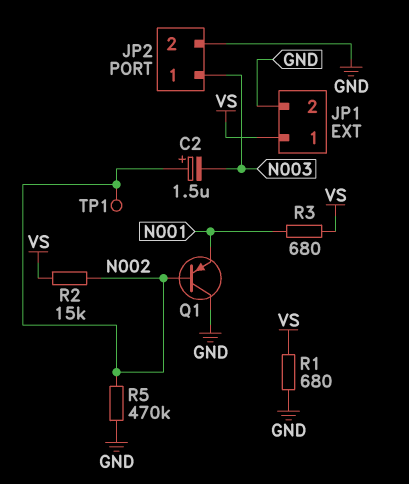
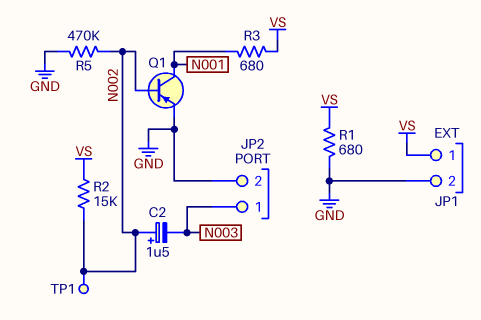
Q1: PNP (B N002, C GND, E N001) -> PNP (B N002, C N001, E GND)

